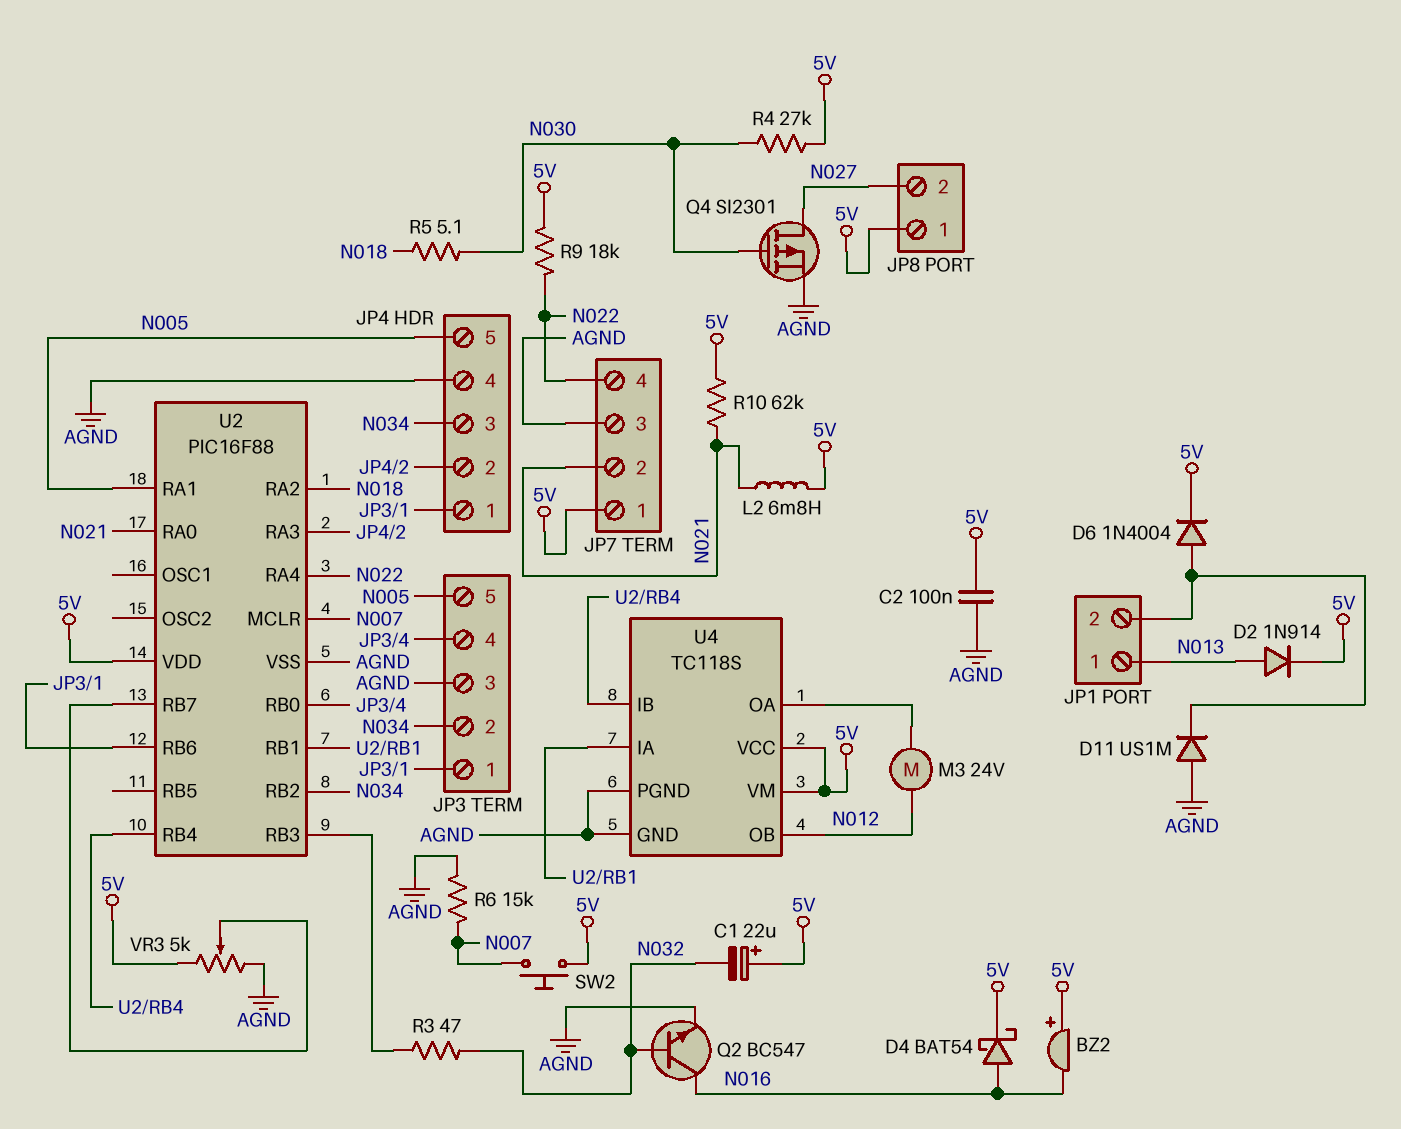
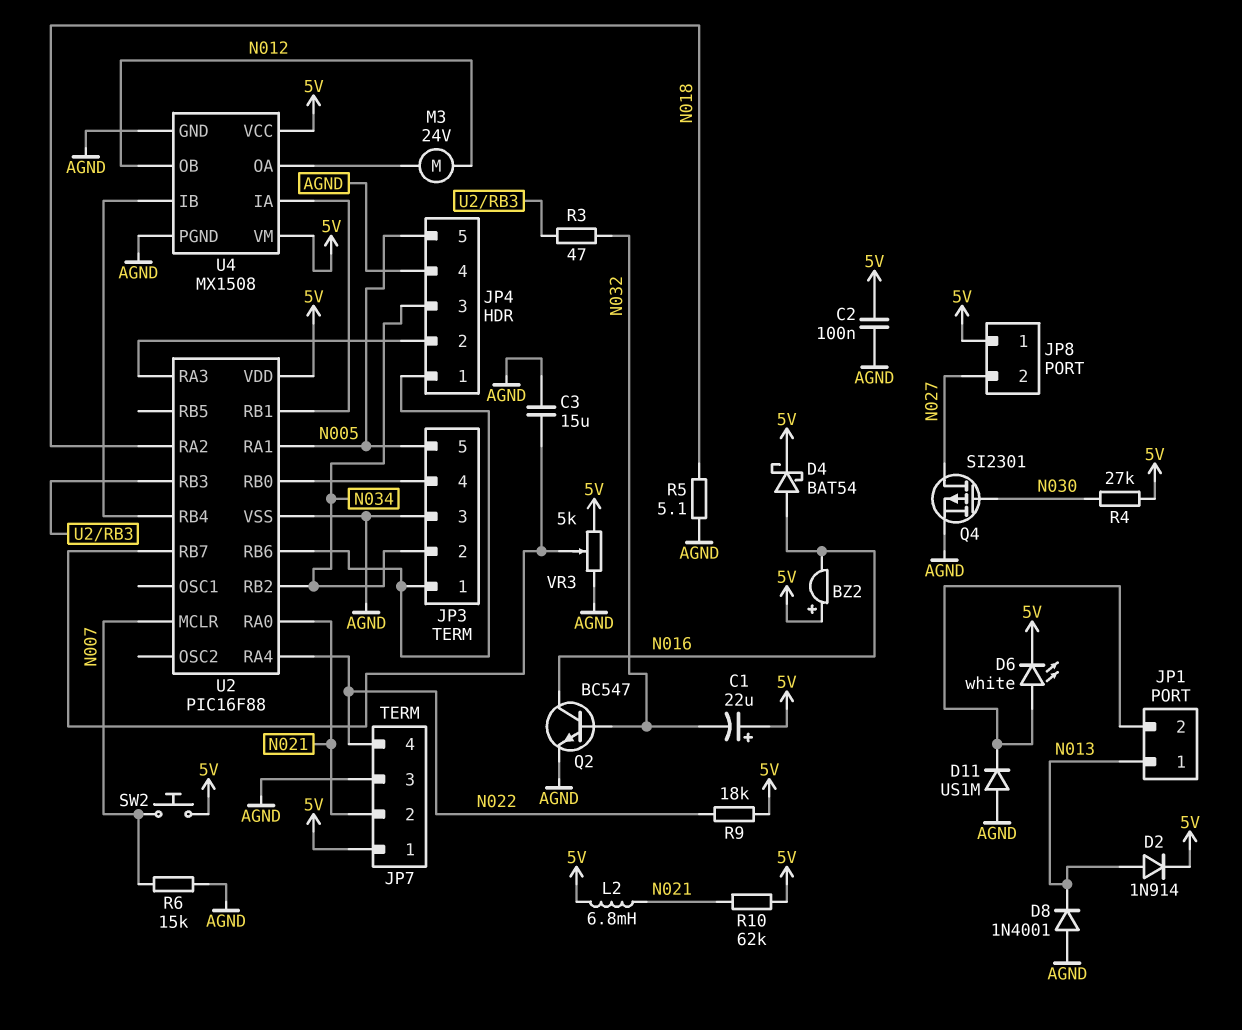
C3: none -> 15uF (AGND, U2/RB7)
D6: diode 1N4004 (A JP1/2, K 5V) -> LED white (A JP1/2, K 5V)
D8: none -> diode 1N4001 (A AGND, K N013)
R5: 5.1 (N018, N030) -> 5.1 (AGND, N018)
U4: TC118S -> MX1508

